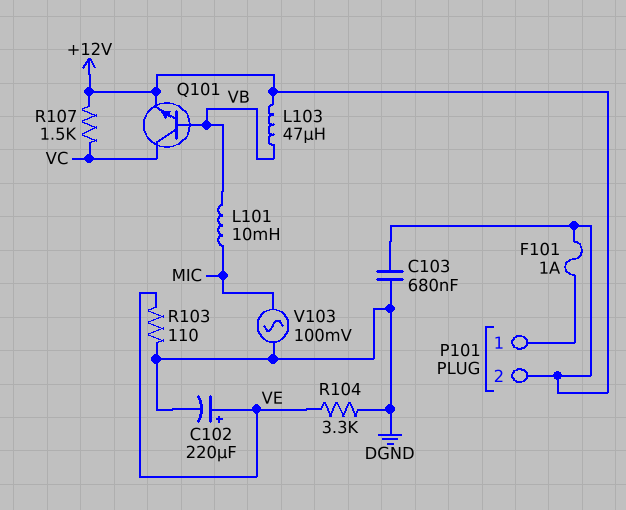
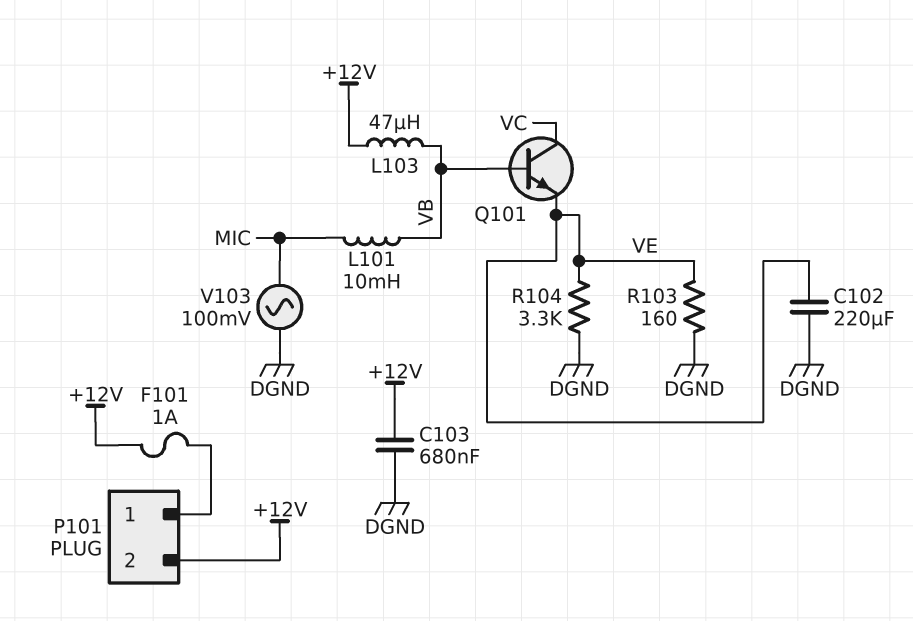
C102: 220uF (plus VE, minus DGND) -> 220uF (DGND, VE)
Q101: NPN (B VB, C VC, E +12V) -> NPN (B VB, C VC, E VE)
R103: 110 (DGND, VE) -> 160 (DGND, VE)
R107: 1.5k (+12V, VC) -> none

